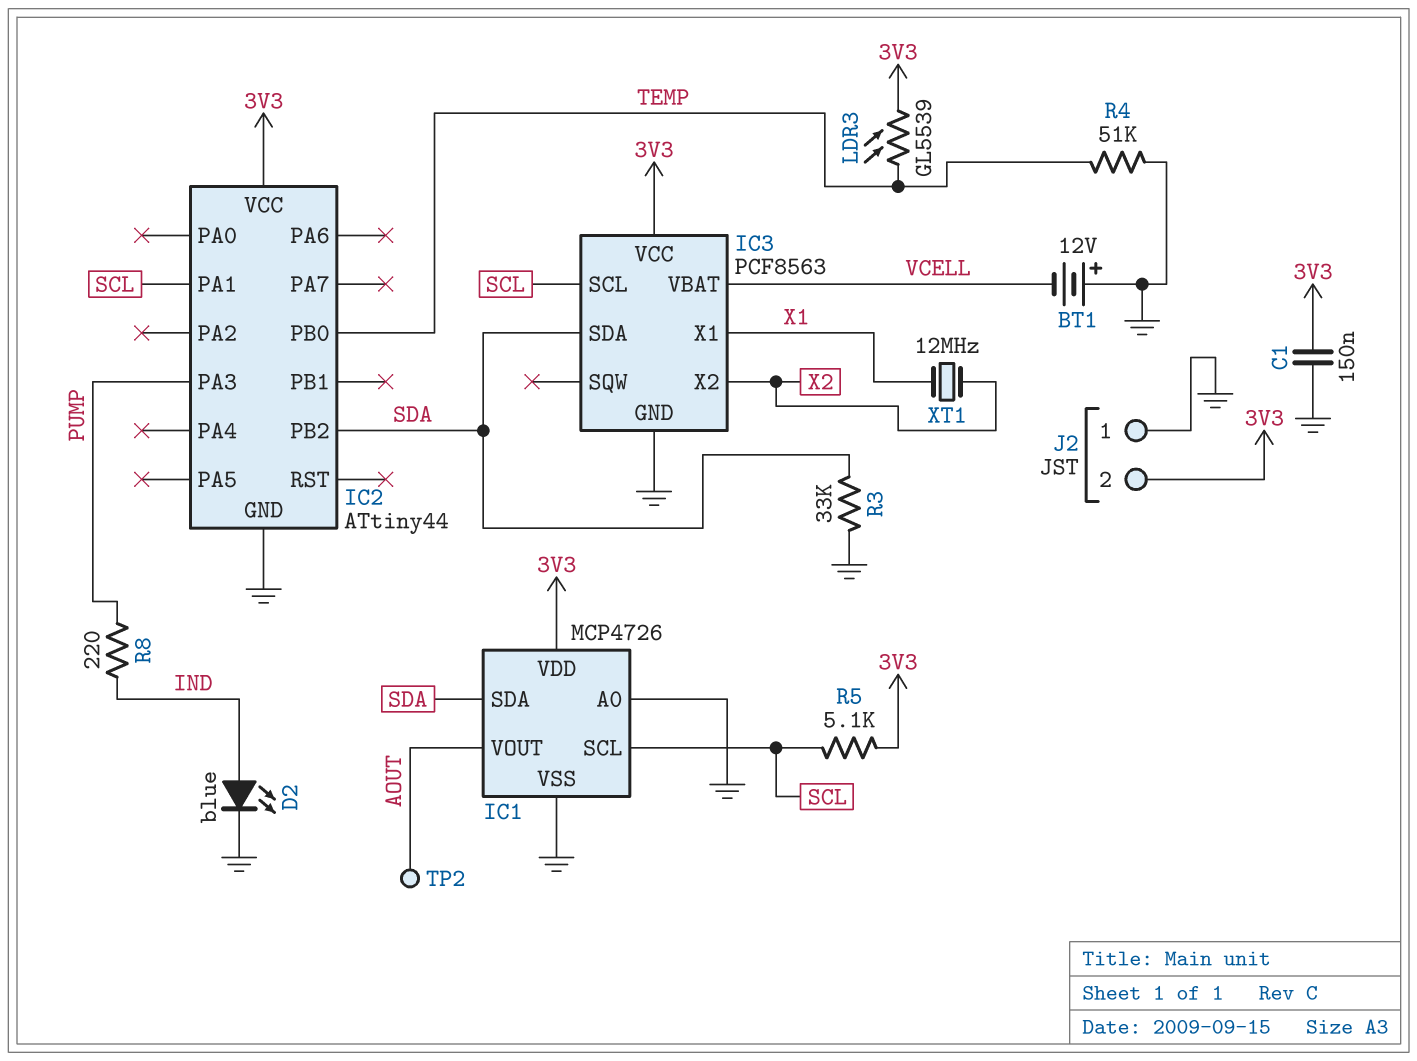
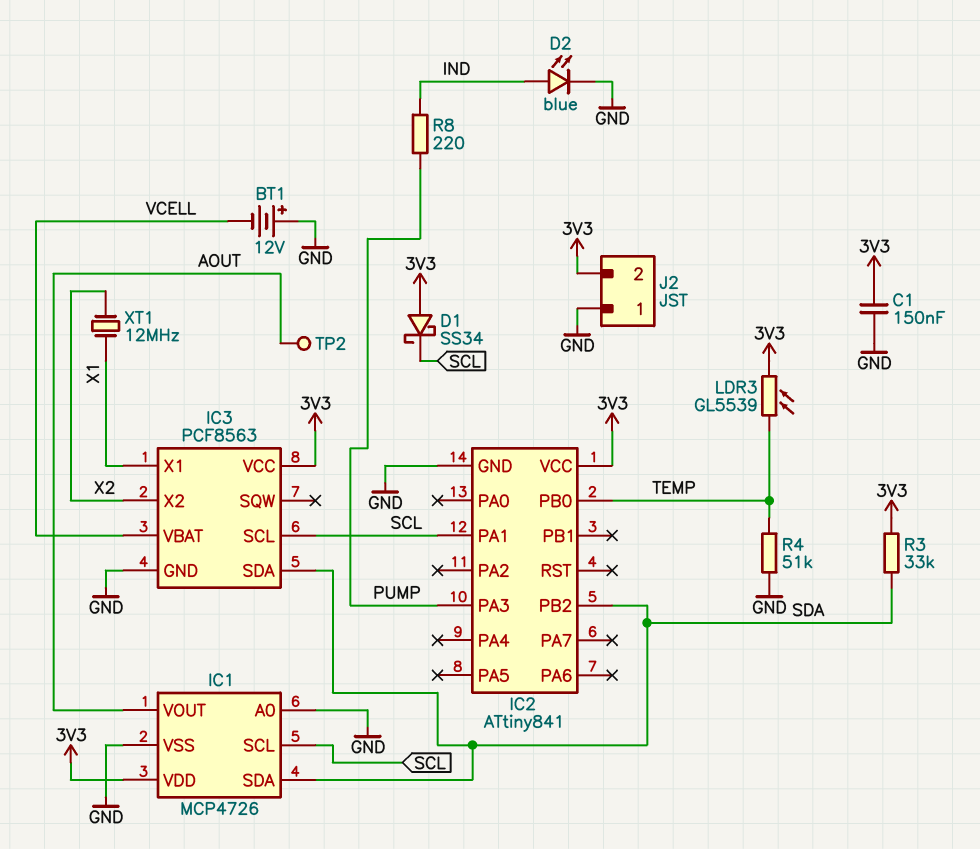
D1: none -> schottky SS34 (A 3V3, K SCL)
IC2: ATtiny44 -> ATtiny841
R3: 33k (GND, SDA) -> 33k (3V3, SDA)
R5: 5.1k (3V3, SCL) -> none

